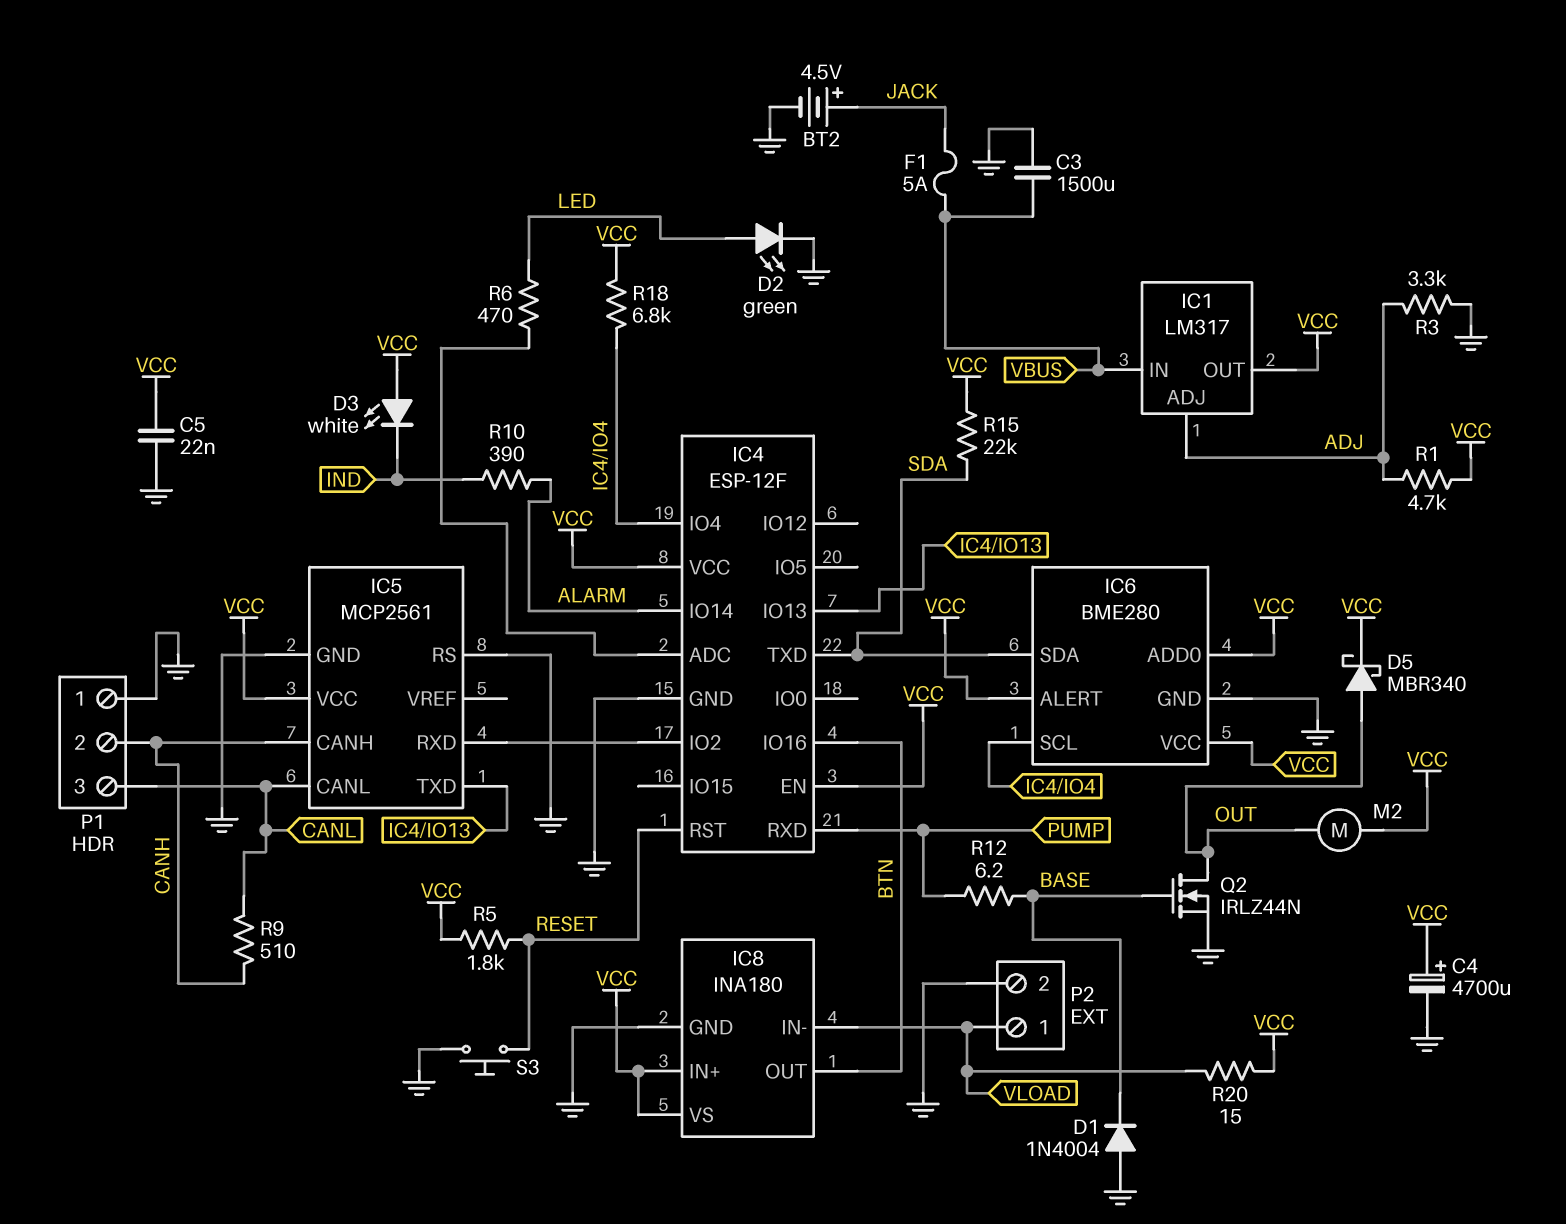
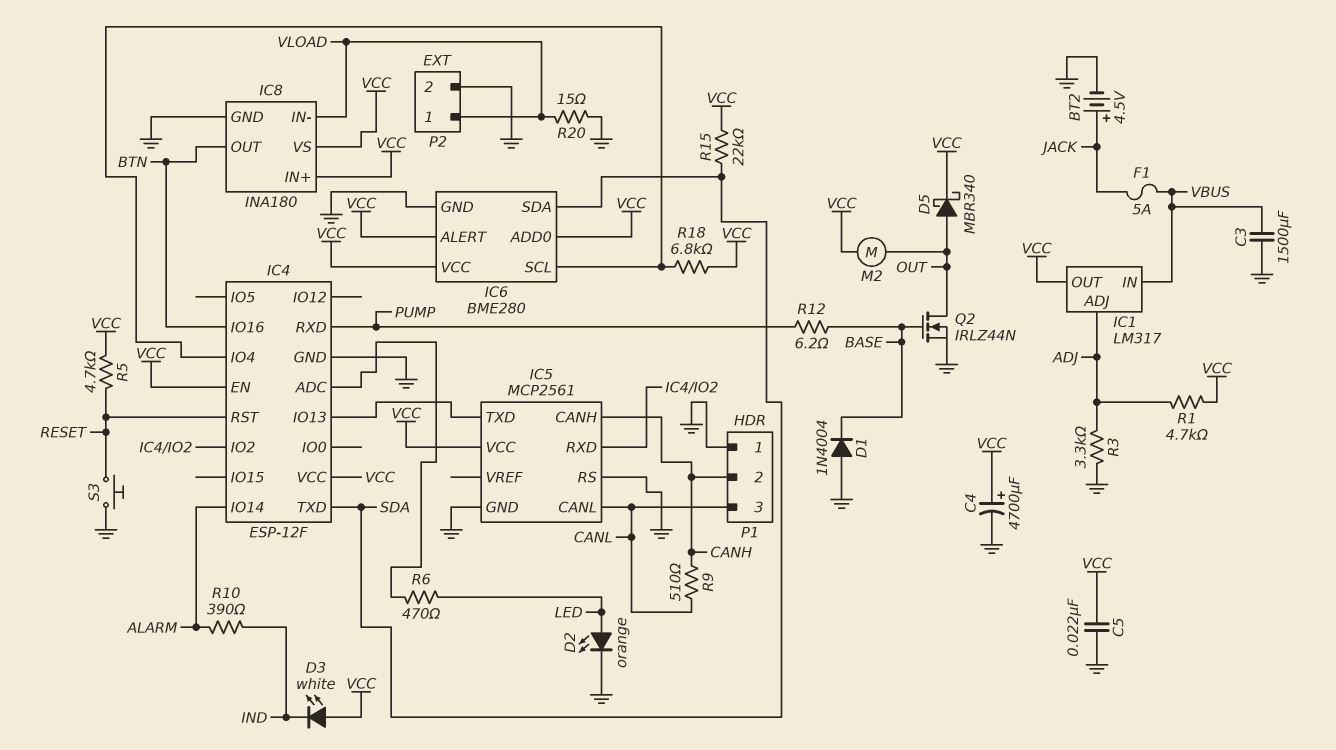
D2: LED green (A LED, K GND) -> LED orange (A LED, K GND)
R5: 1.8k (RESET, VCC) -> 4.7k (RESET, VCC)
R20: 15 (VCC, VLOAD) -> 15 (GND, VLOAD)

